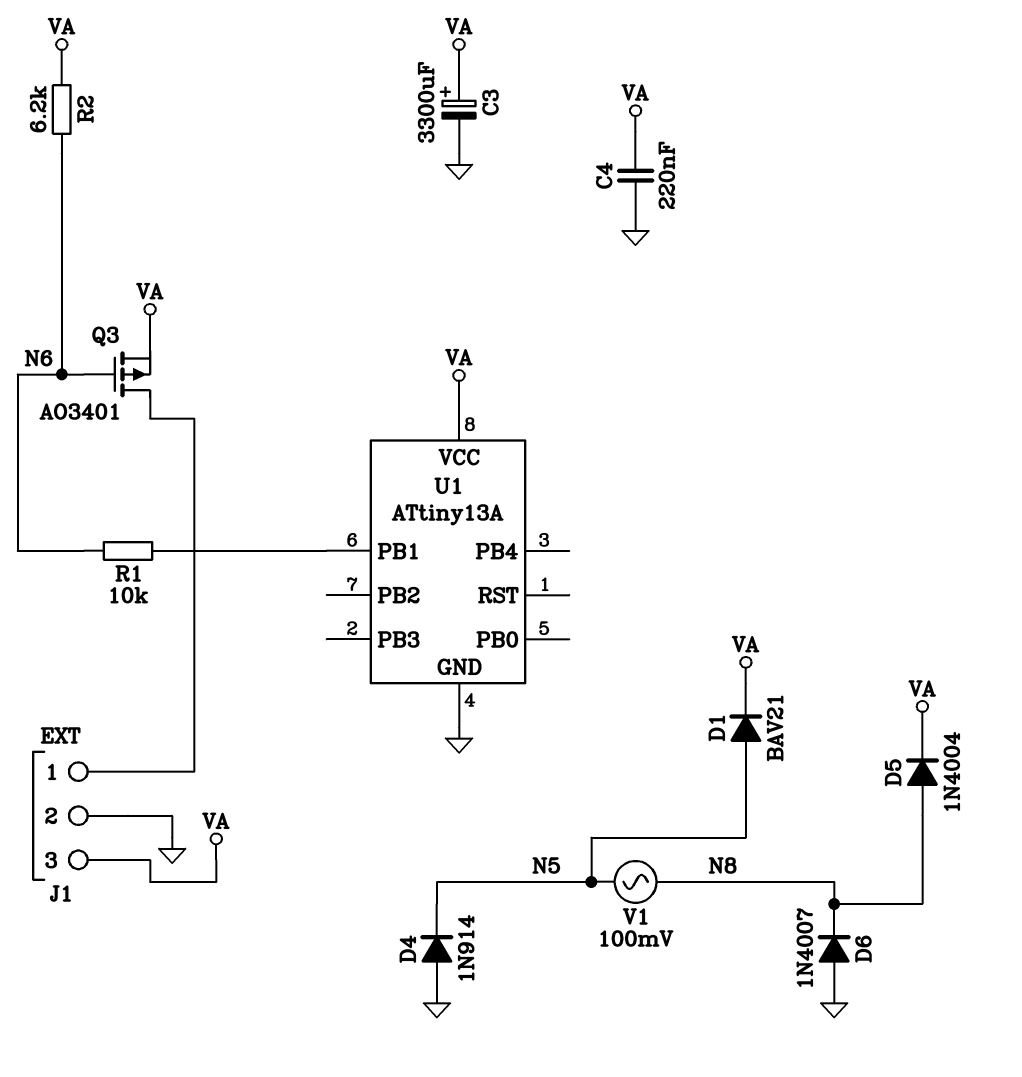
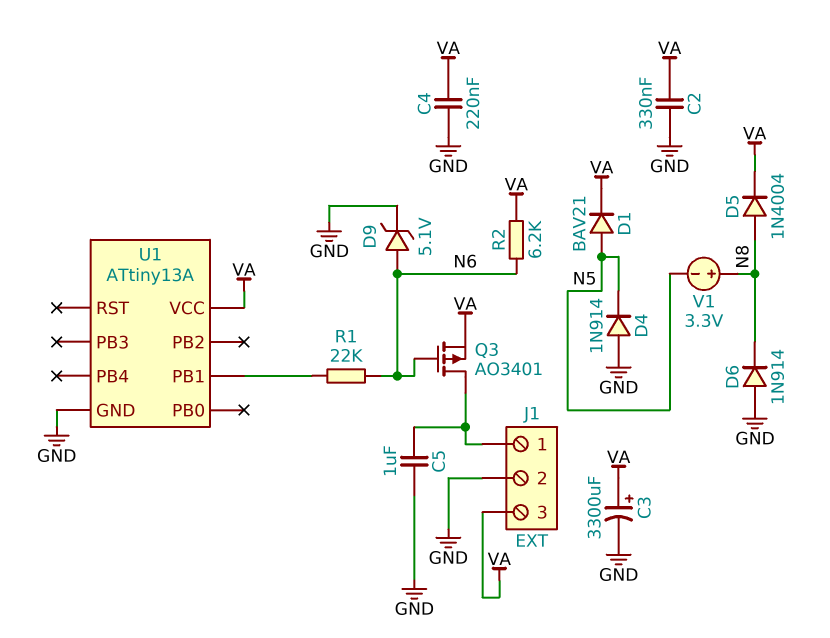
C2: none -> 330nF (GND, VA)
C5: none -> 1uF (GND, J1/1)
D6: diode 1N4007 (A GND, K N8) -> diode 1N914 (A GND, K N8)
D9: none -> zener 5.1V (A N6, K GND)
R1: 10k (N6, U1/PB1) -> 22k (N6, U1/PB1)
V1: AC 100mV (N5, N8) -> 3.3V (plus N8, minus N5)

